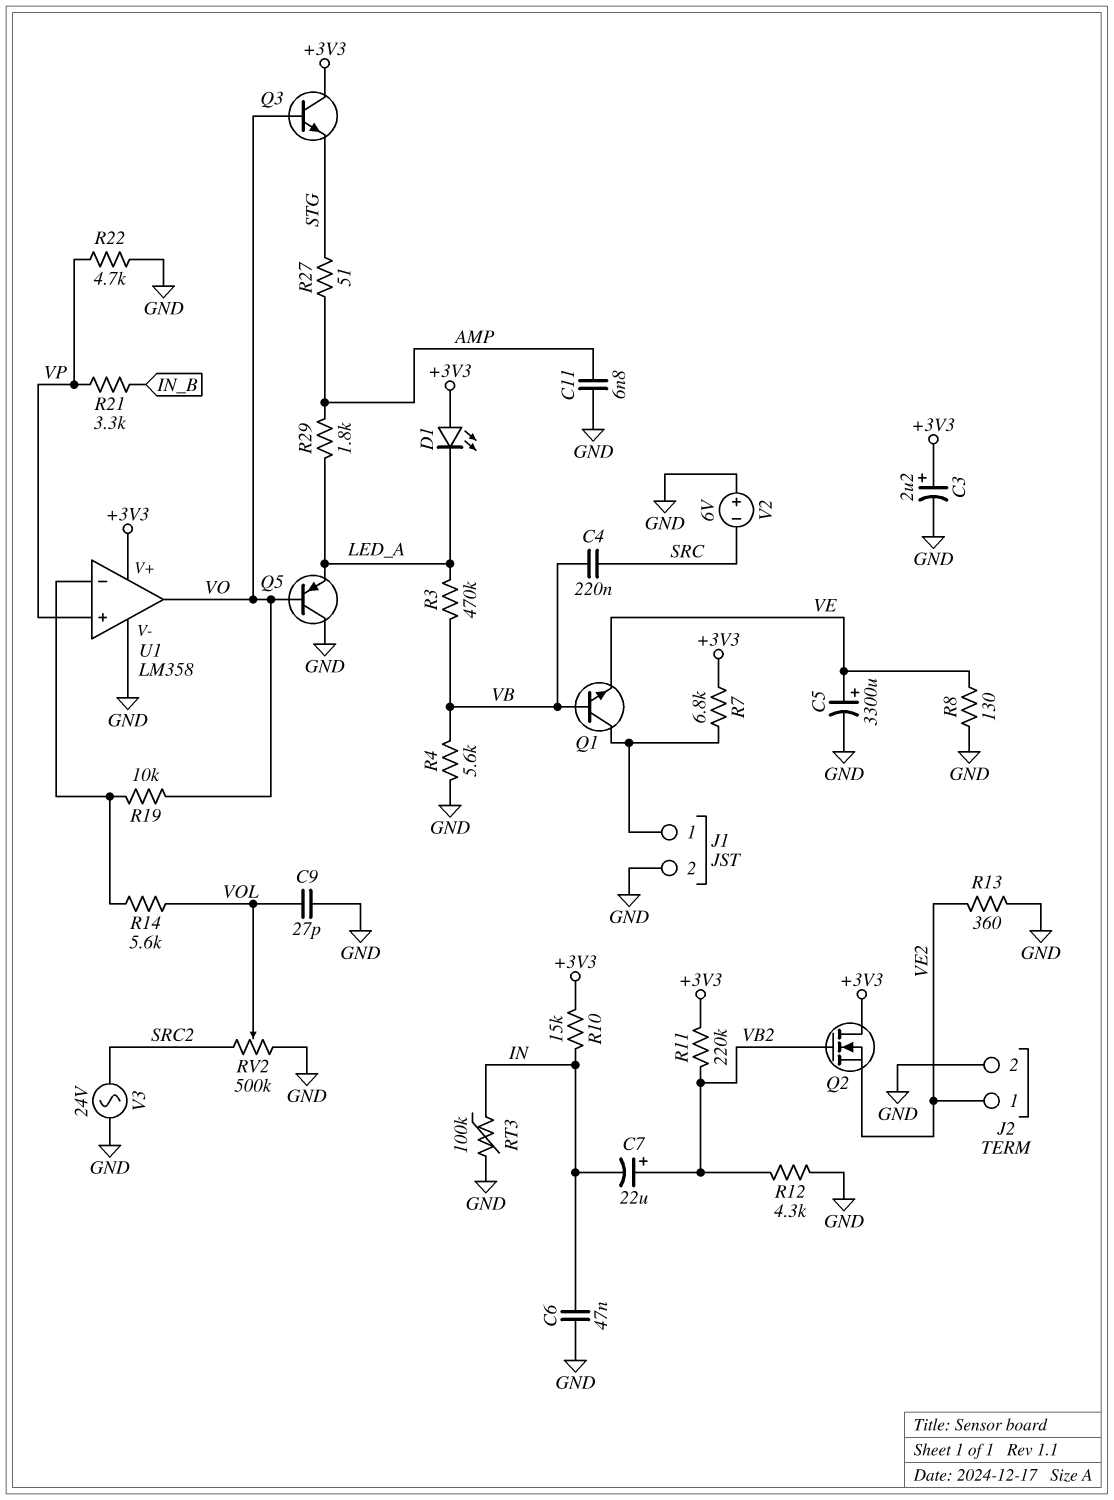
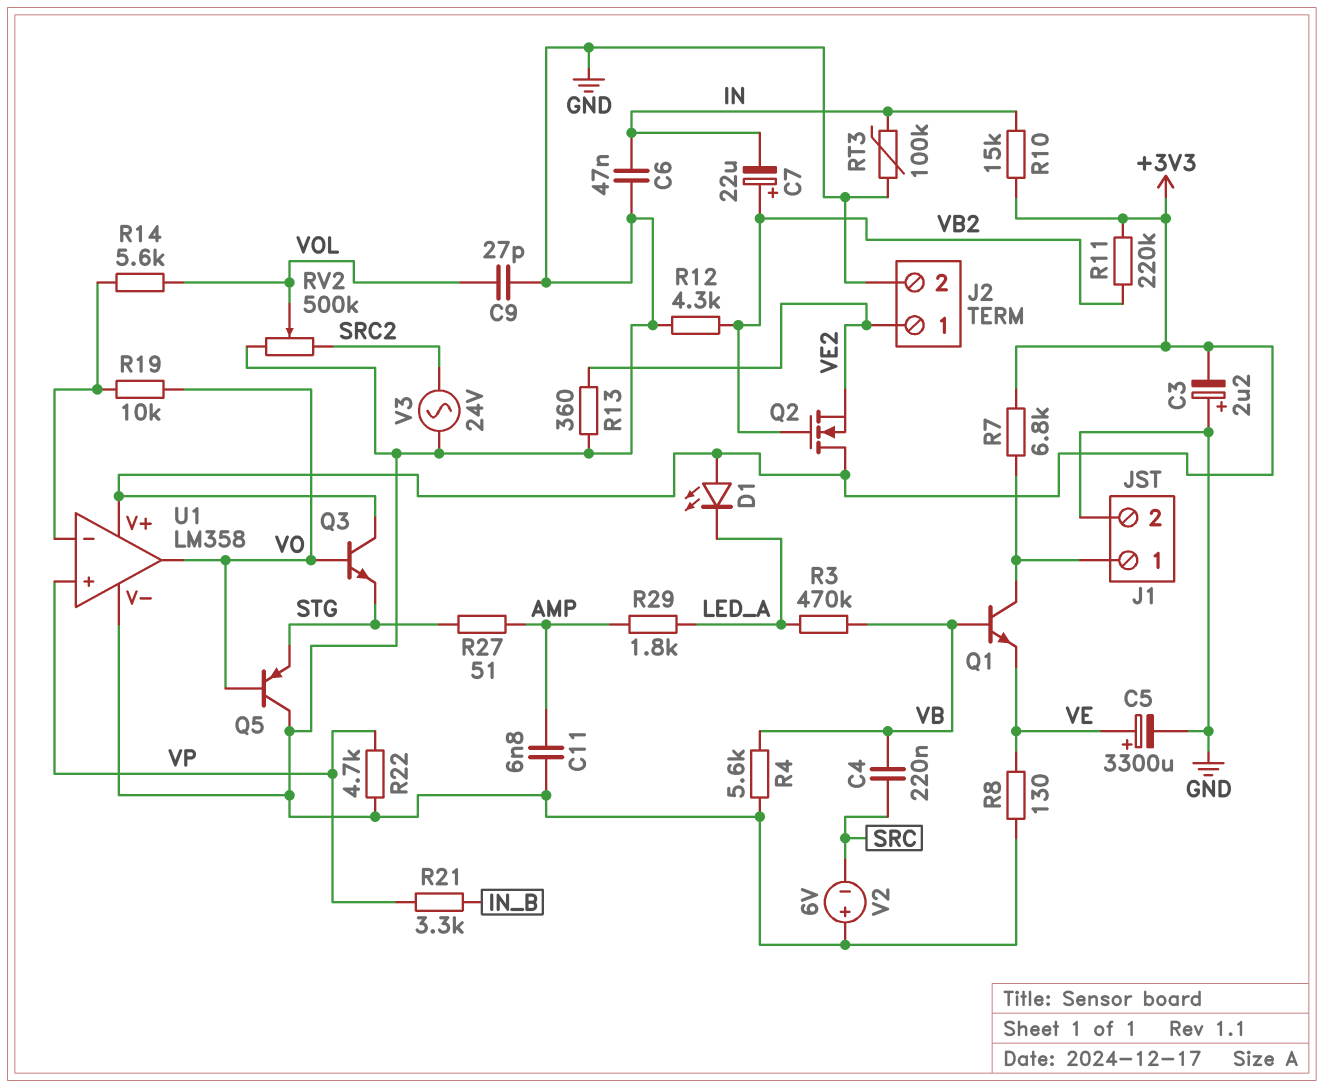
C3: 2.2uF (plus +3V3, minus GND) -> 2.2uF (plus GND, minus +3V3)
Q5: PNP (B VO, C GND, E LED_A) -> PNP (B VO, C GND, E STG)

